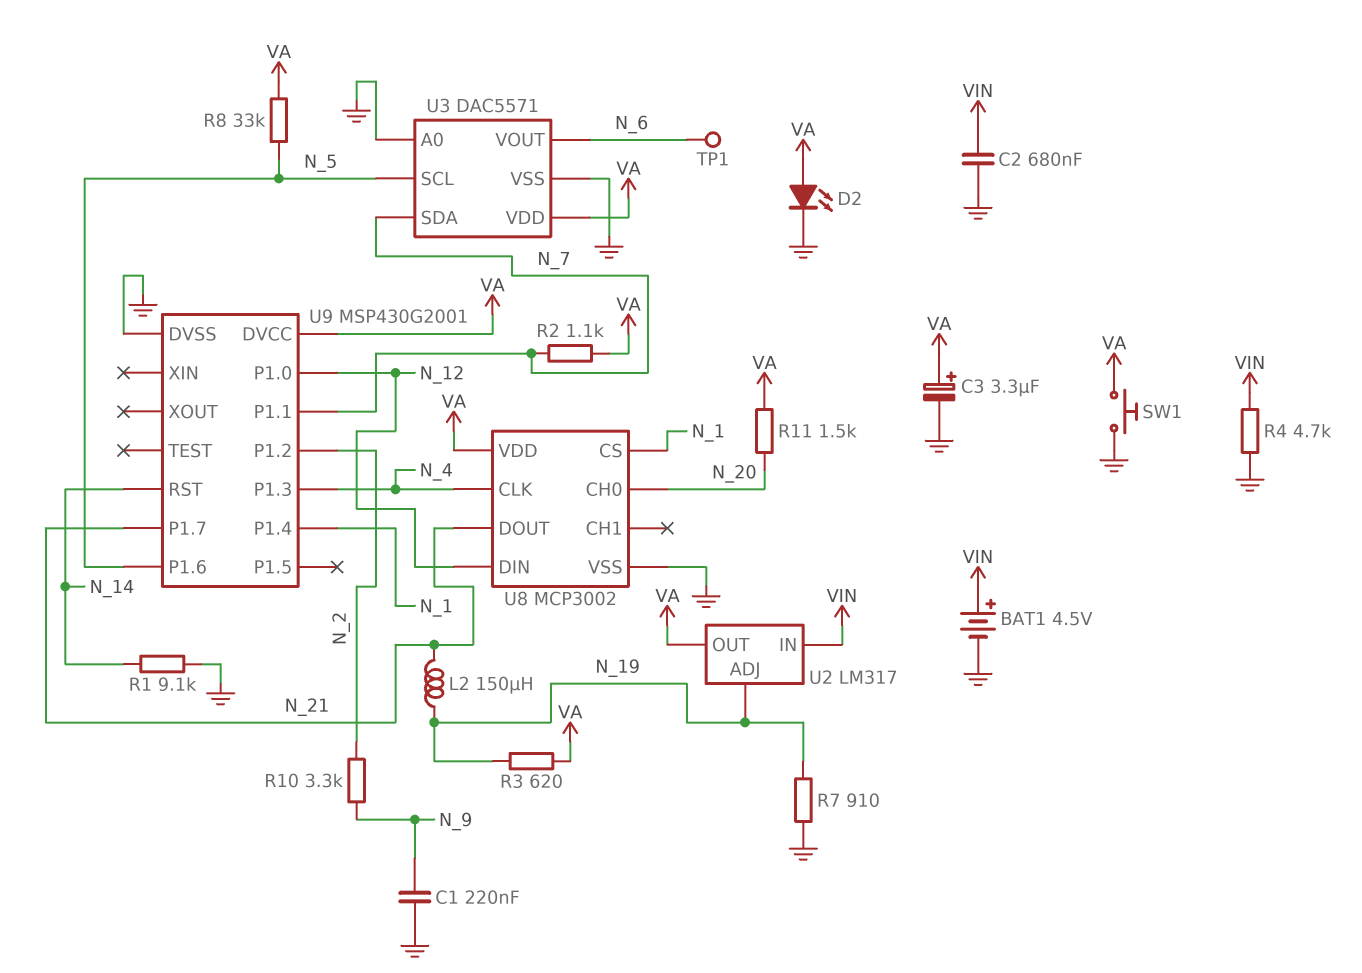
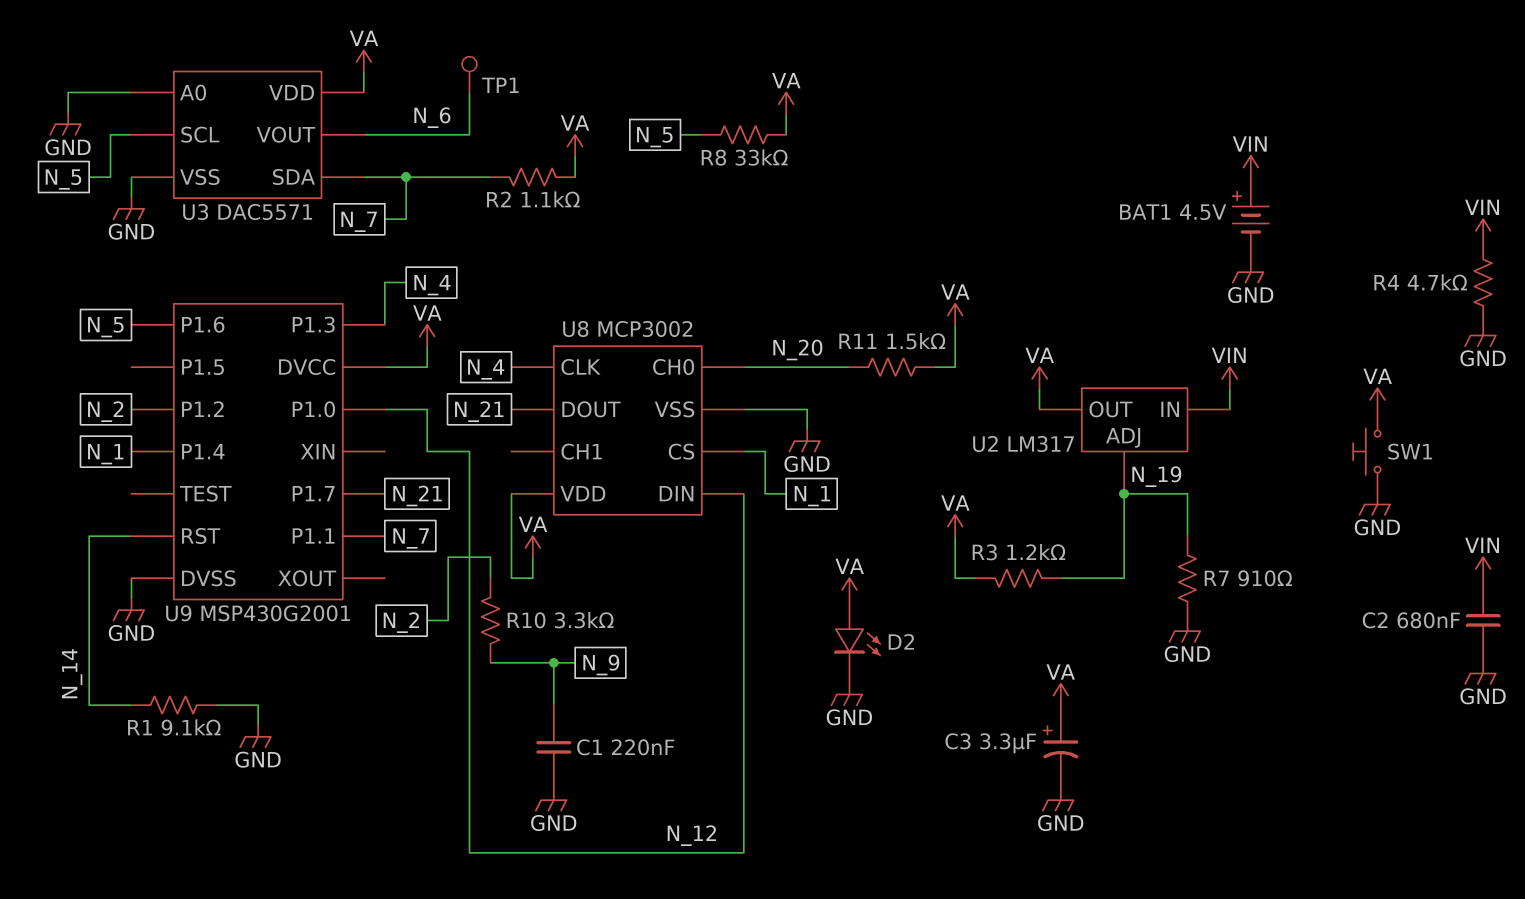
L2: 150uH (N_19, N_21) -> none
R3: 620 (N_19, VA) -> 1.2k (N_19, VA)

